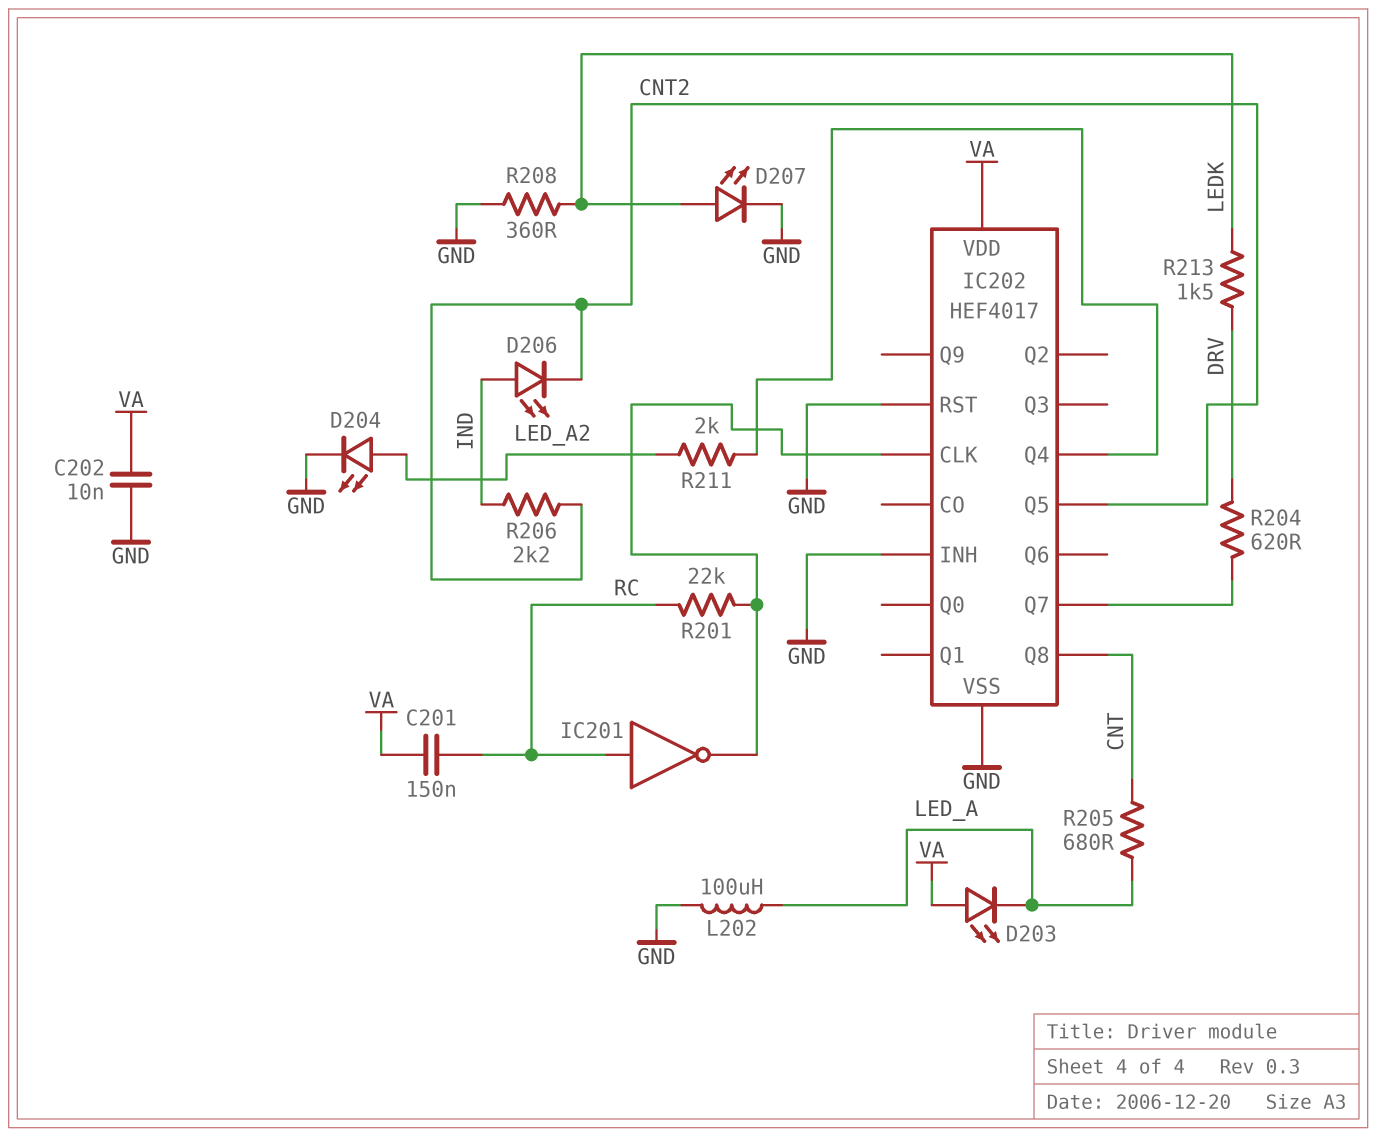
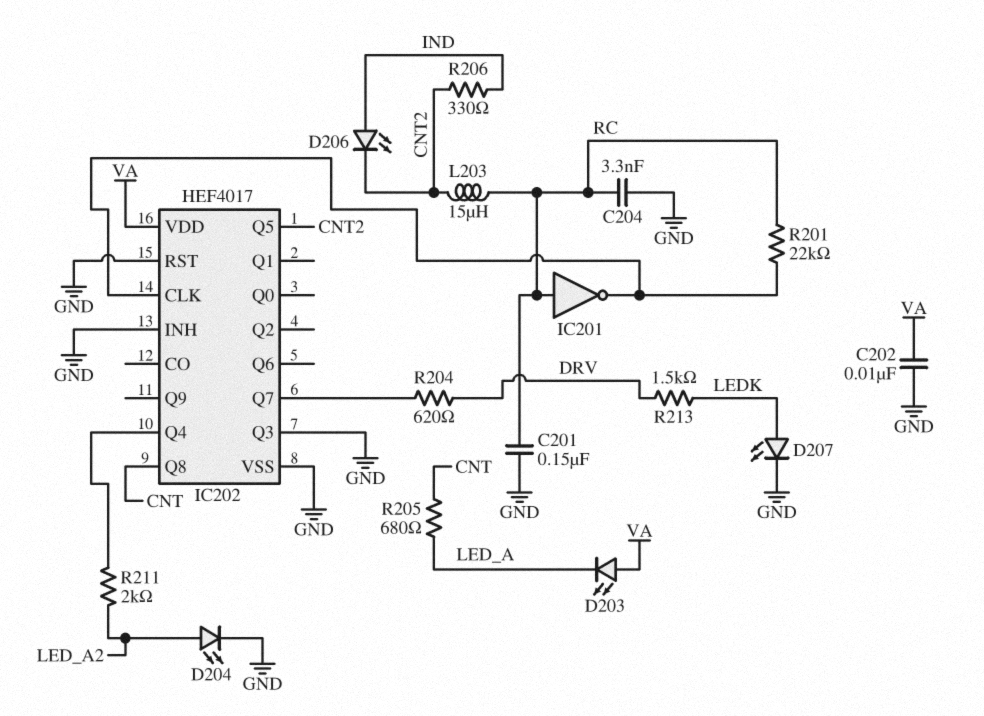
C201: 150nF (RC, VA) -> 150nF (GND, RC)
C204: none -> 3.3nF (GND, RC)
IC202 pin Q3: none -> GND
L202: 100uH (GND, LED_A) -> none
L203: none -> 15uH (CNT2, RC)
R206: 2.2k (CNT2, IND) -> 330 (CNT2, IND)
R208: 360 (GND, LEDK) -> none

